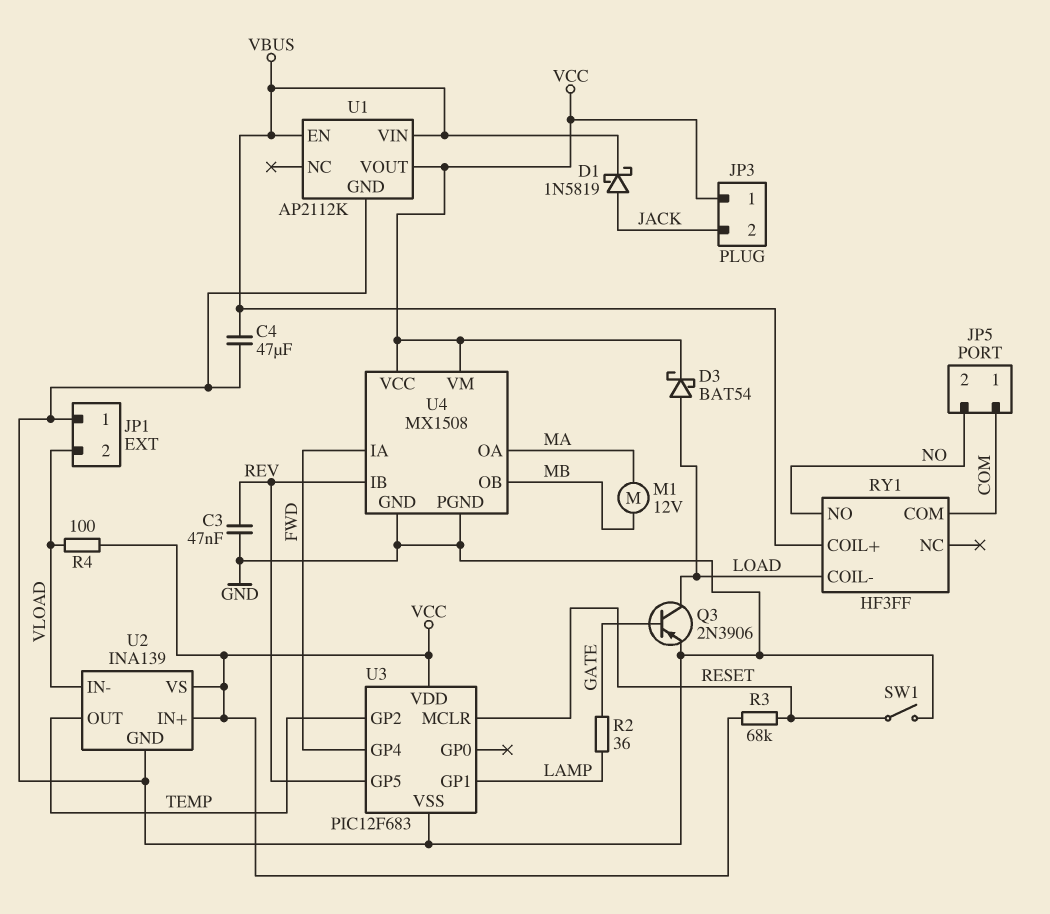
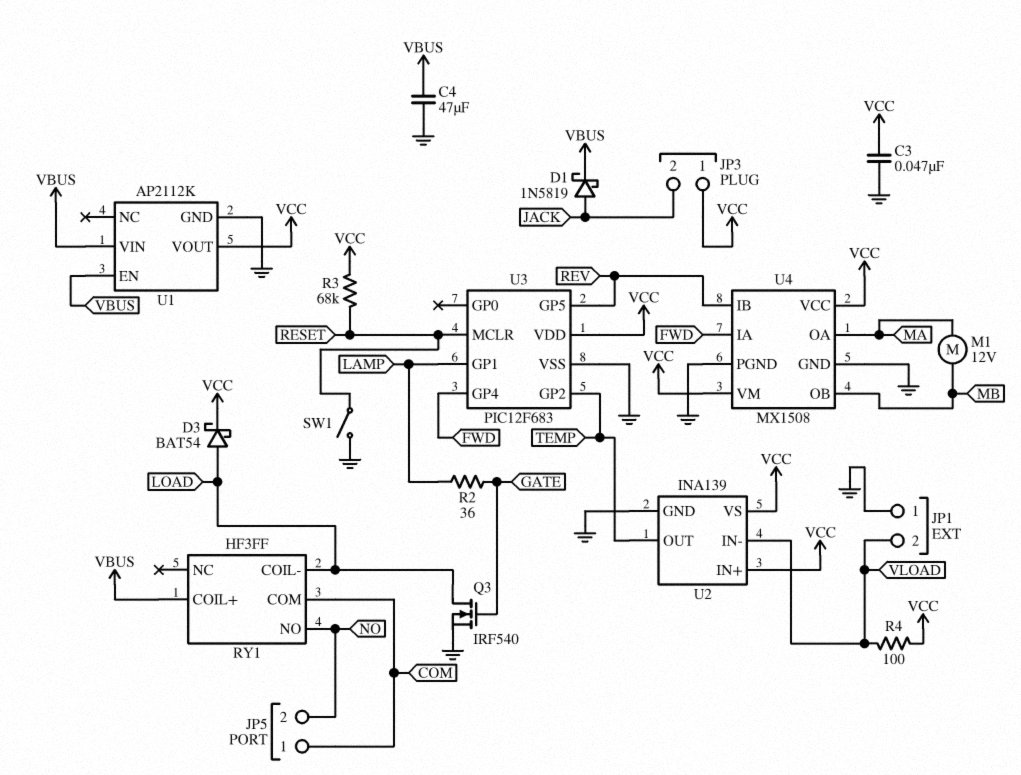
C3: 47nF (GND, REV) -> 47nF (GND, VCC)
Q3: PNP 2N3906 (B GATE, C LOAD, E GND) -> NMOS IRF540 (G GATE, D LOAD, S GND)

